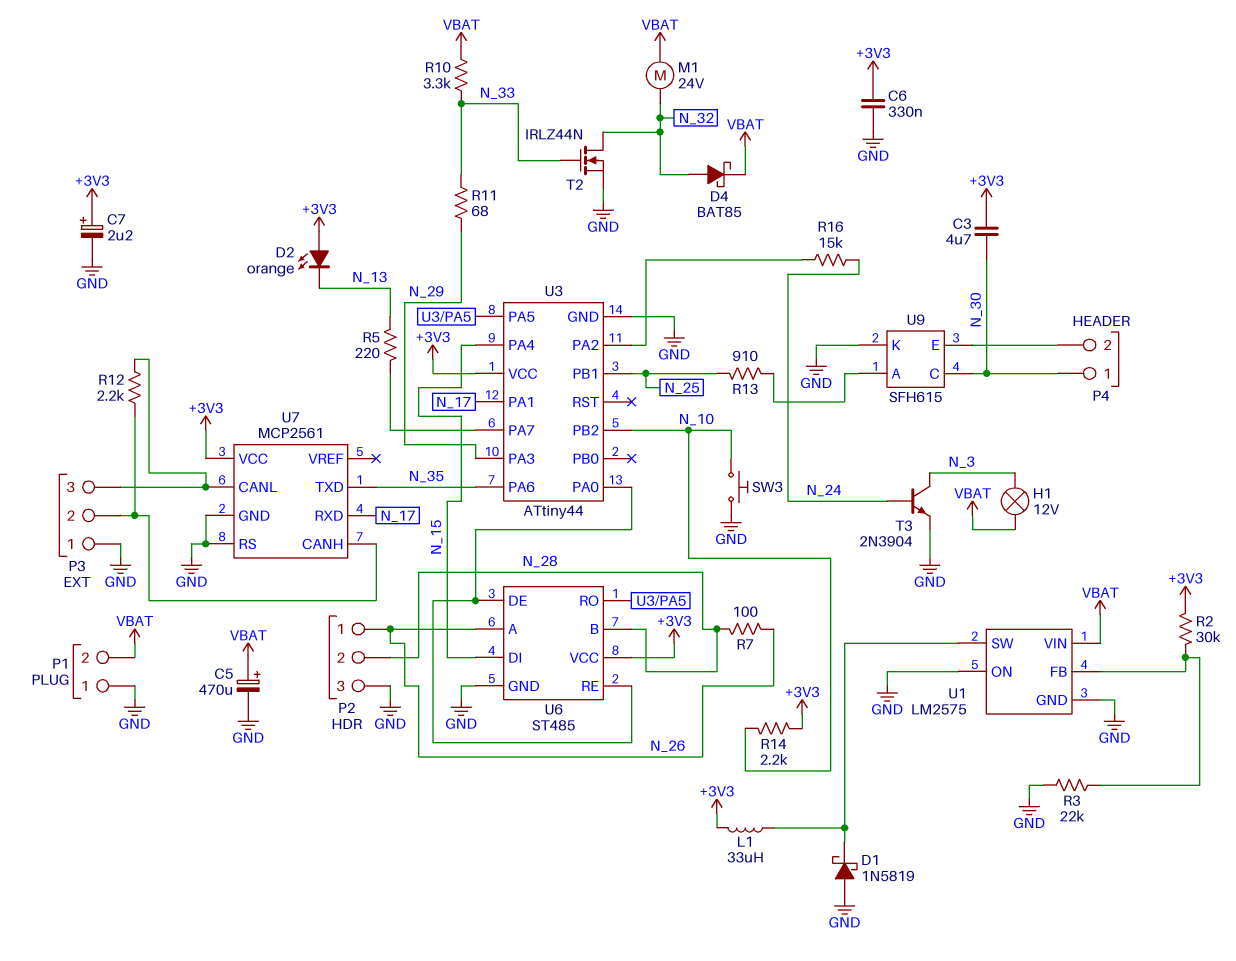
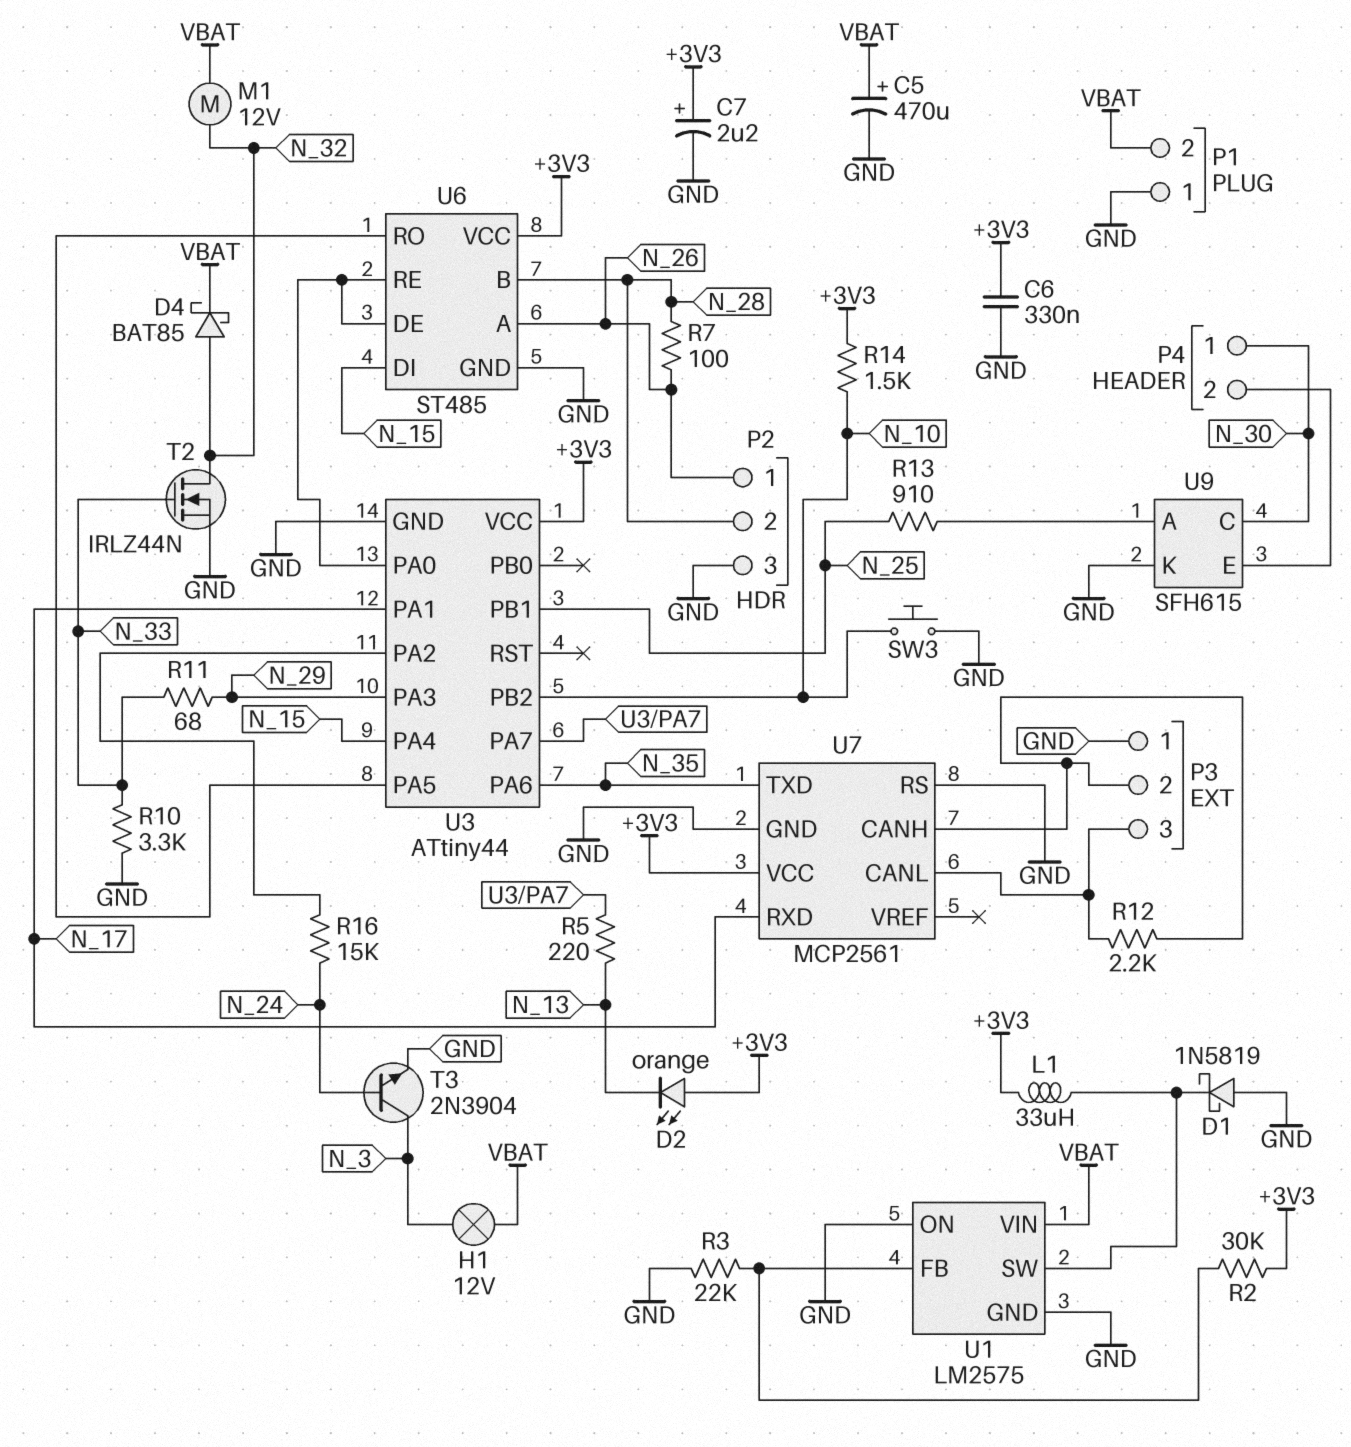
C3: 4.7uF (+3V3, N_30) -> none
M1: motor 24V (N_32, VBAT) -> motor 12V (N_32, VBAT)
R10: 3.3k (N_33, VBAT) -> 3.3k (GND, N_33)
R14: 2.2k (+3V3, N_10) -> 1.5k (+3V3, N_10)

